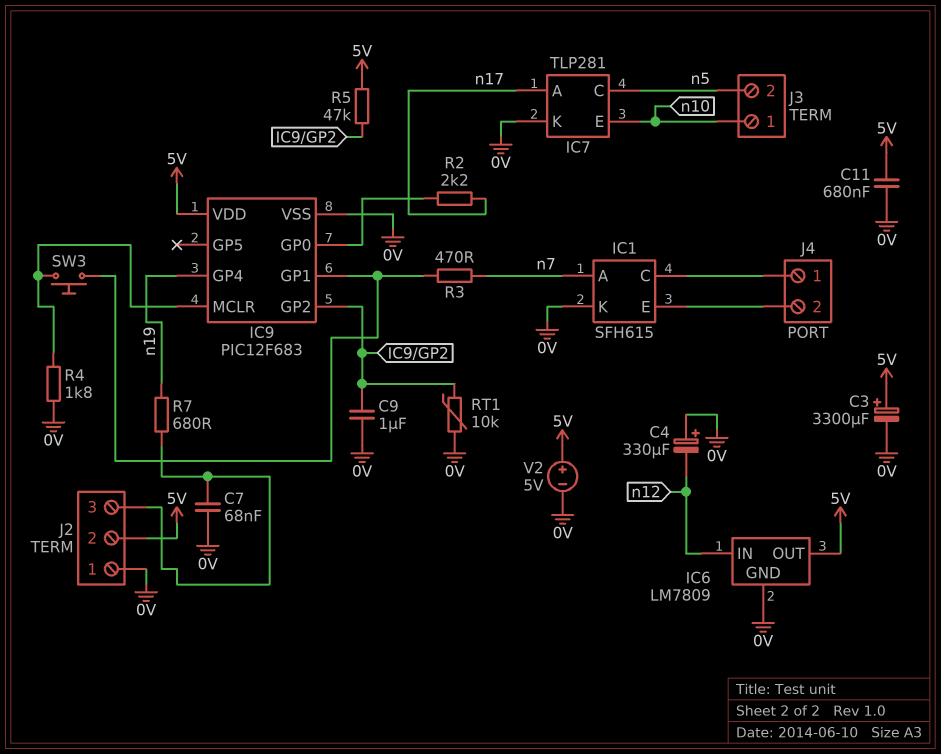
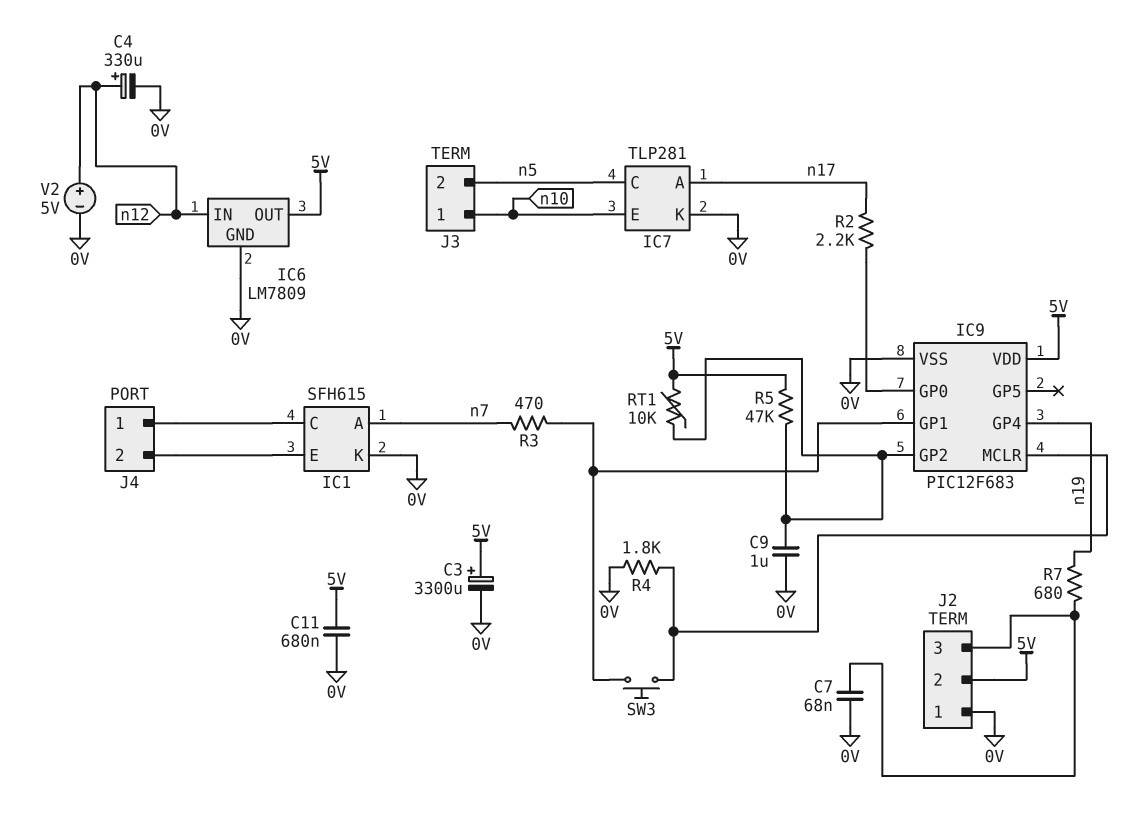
C4: 330uF (plus 0V, minus n12) -> 330uF (plus n12, minus 0V)
RT1: 10k (0V, IC9/GP2) -> 10k (5V, IC9/GP2)
V2: 5V (plus 5V, minus 0V) -> 5V (plus n12, minus 0V)

